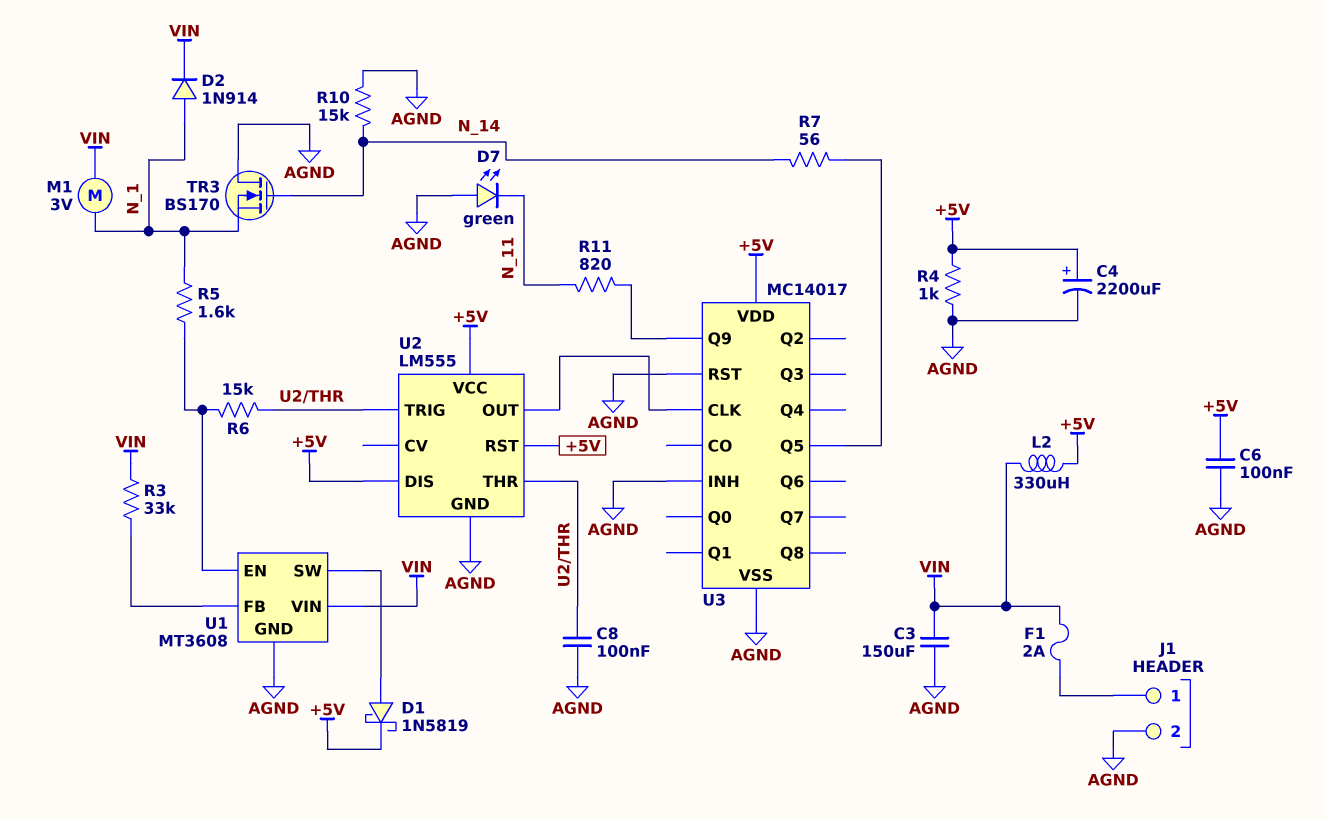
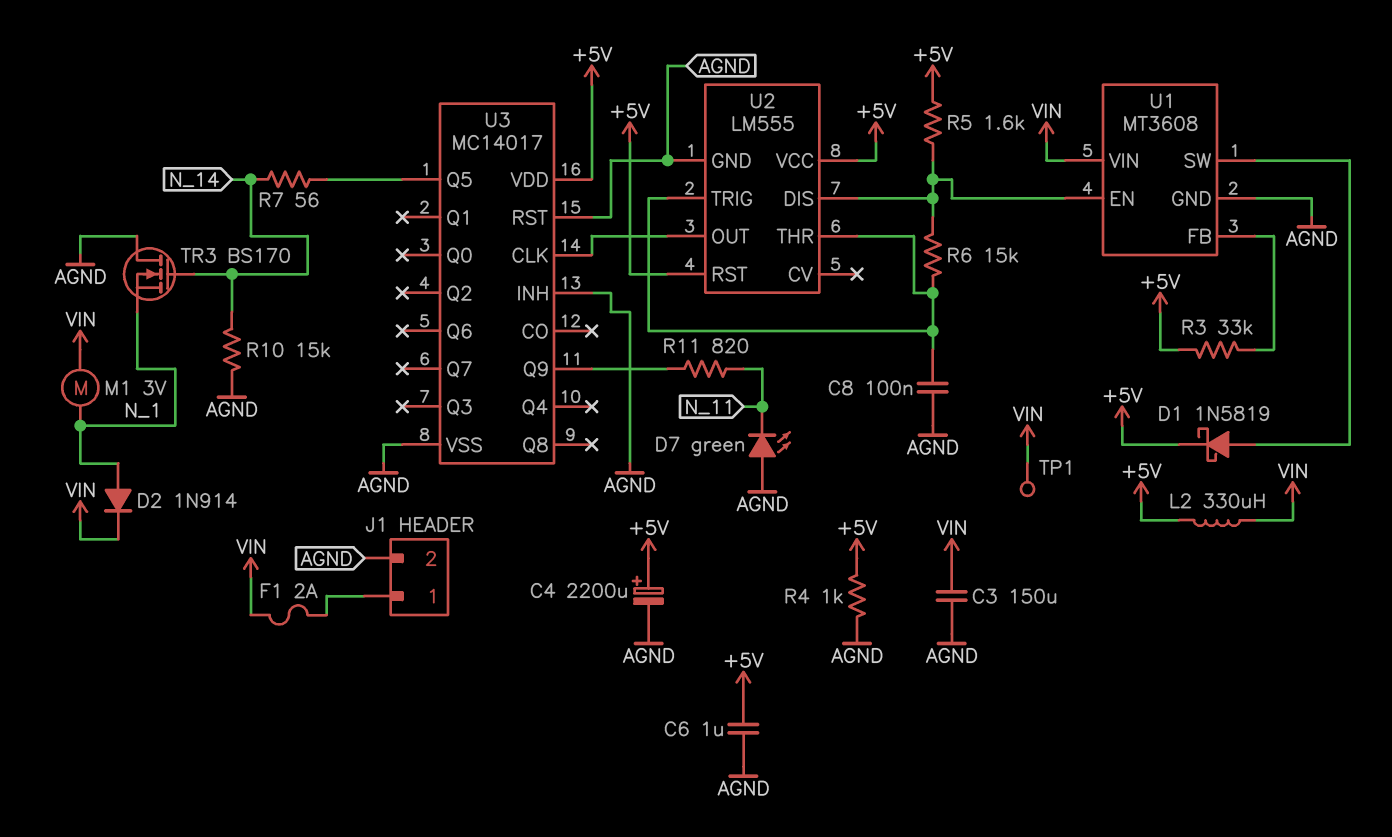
C6: 100nF (+5V, AGND) -> 1uF (+5V, AGND)
R3: 33k (U1/FB, VIN) -> 33k (+5V, U1/FB)
R5: 1.6k (N_1, U1/EN) -> 1.6k (+5V, U1/EN)
TP1: none -> test point (VIN)
U2 pin DIS: +5V -> U1/EN

